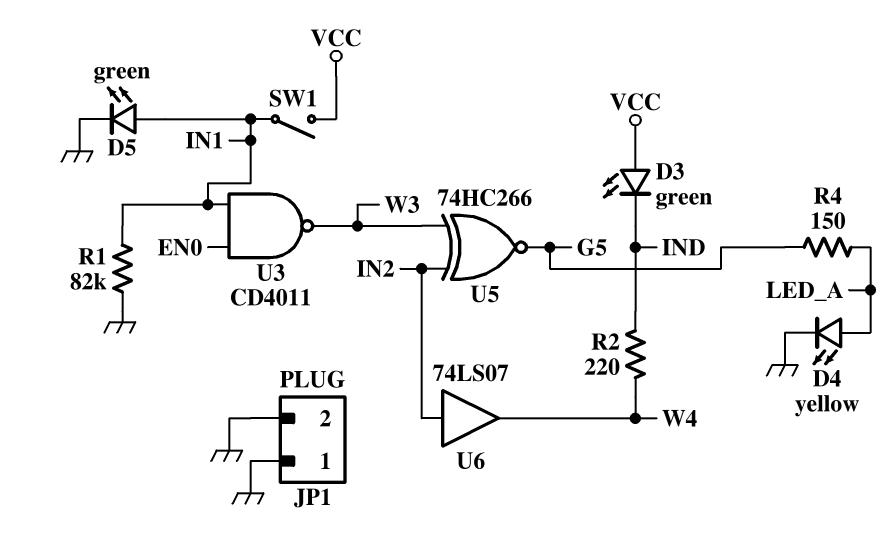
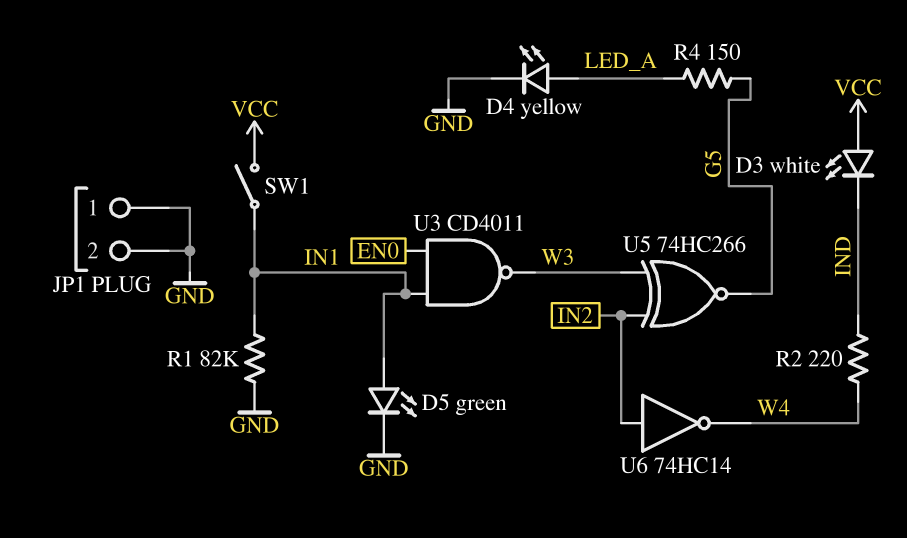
D3: LED green (A VCC, K IND) -> LED white (A VCC, K IND)
U6: buffer 74LS07 (in IN2, out W4) -> NOT 74HC14 (in IN2, out W4)

